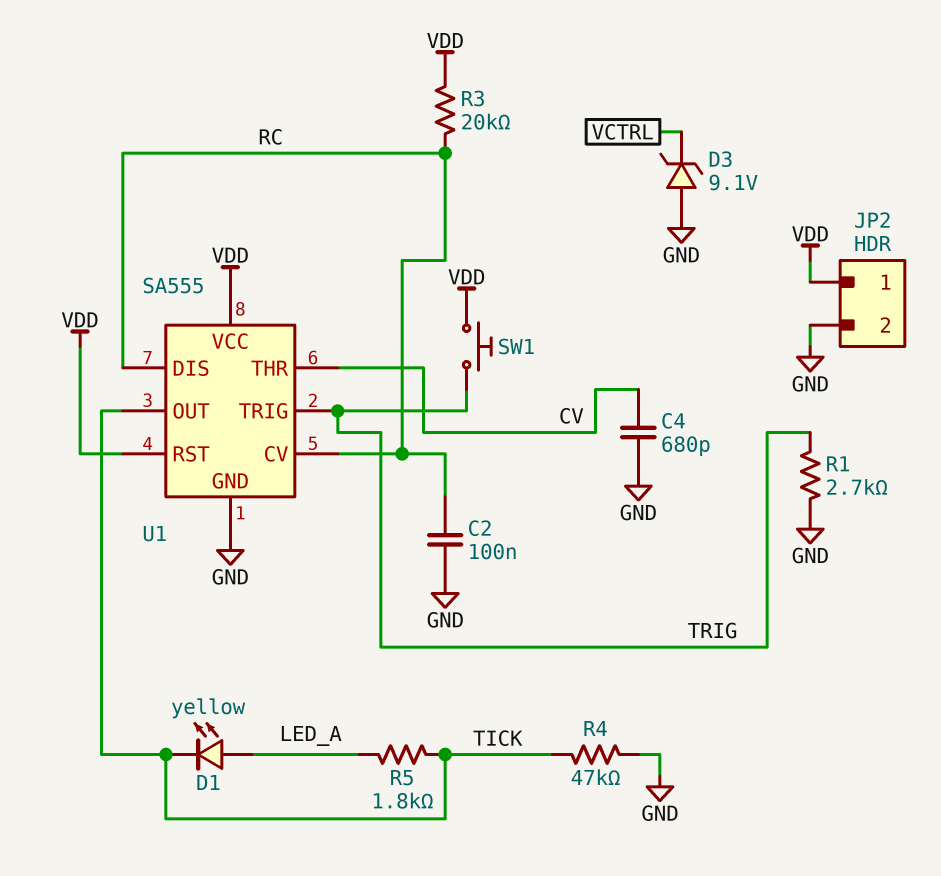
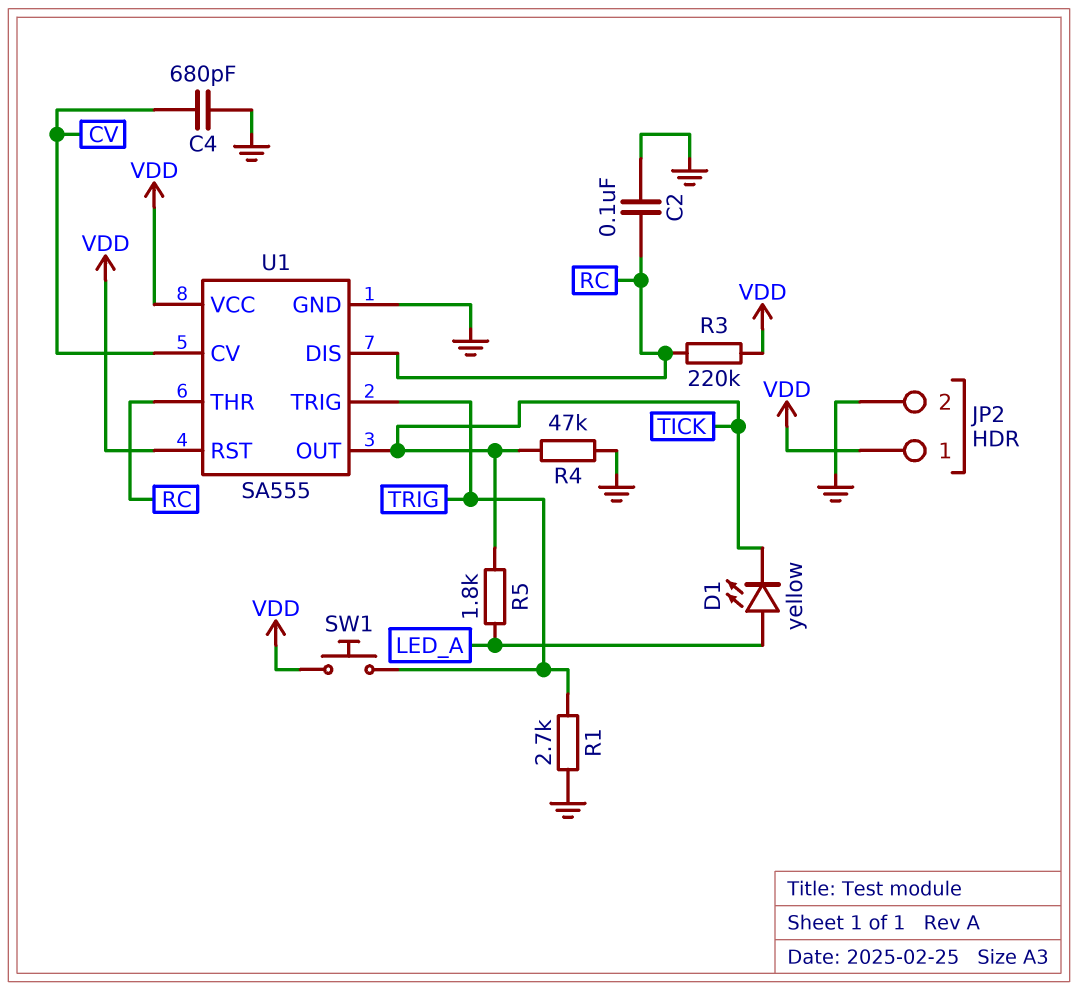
D3: zener 9.1V (A GND, K VCTRL) -> none
R3: 20k (RC, VDD) -> 220k (RC, VDD)
U1 pin CV: RC -> CV
U1 pin THR: CV -> RC

